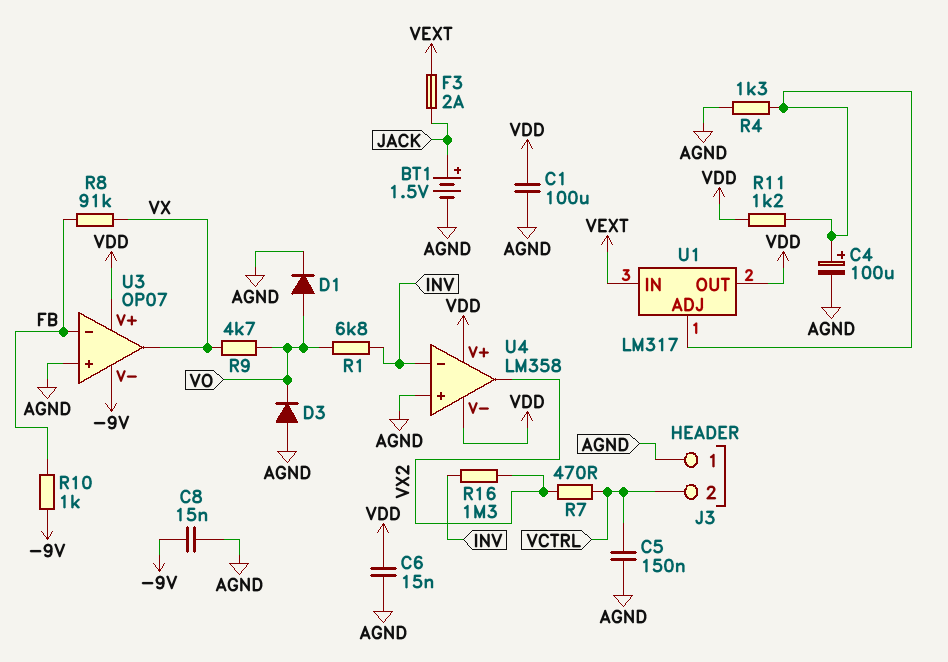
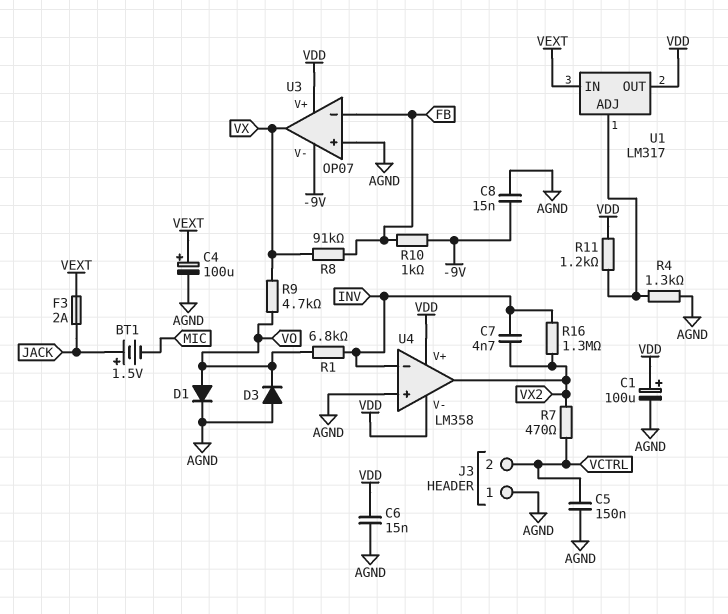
BT1: 1.5V (plus JACK, minus AGND) -> 1.5V (plus JACK, minus MIC)
C1: 100uF (AGND, VDD) -> 100uF (plus VDD, minus AGND)
C4: 100uF (plus U1/ADJ, minus AGND) -> 100uF (plus VEXT, minus AGND)
C7: none -> 4.7nF (INV, VX2)

